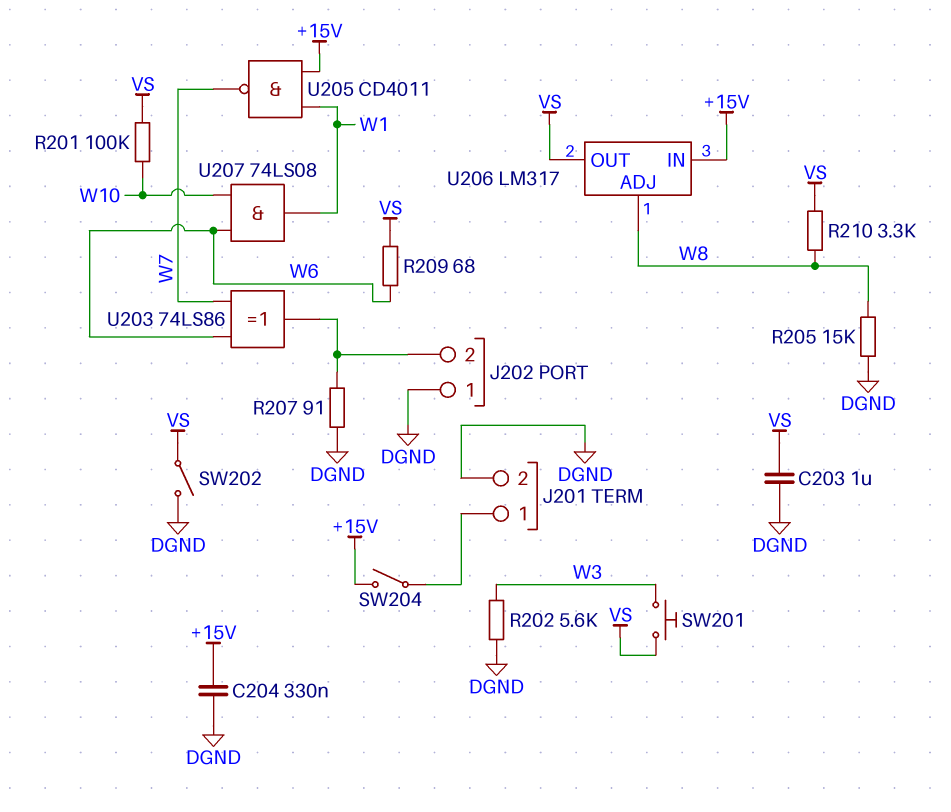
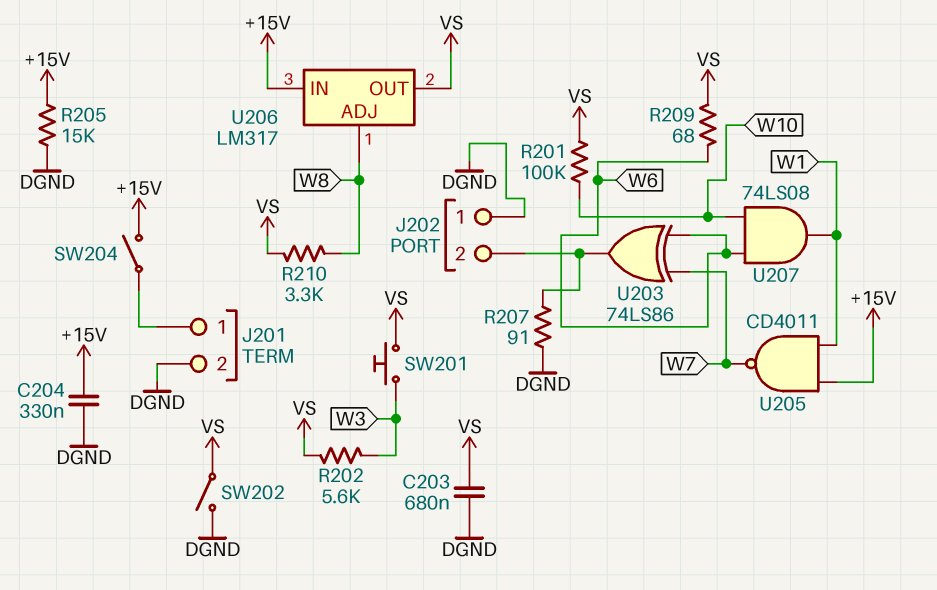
C203: 1uF (DGND, VS) -> 680nF (DGND, VS)
R202: 5.6k (DGND, W3) -> 5.6k (VS, W3)
R205: 15k (DGND, W8) -> 15k (+15V, DGND)

